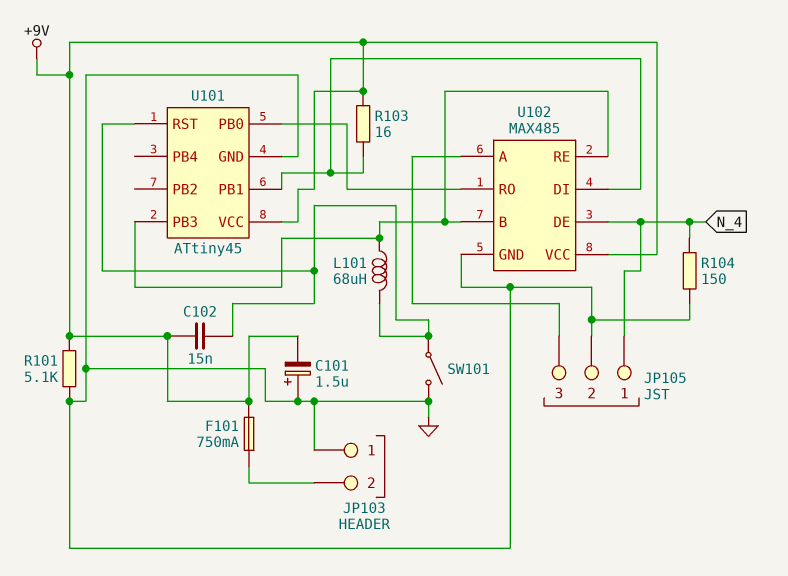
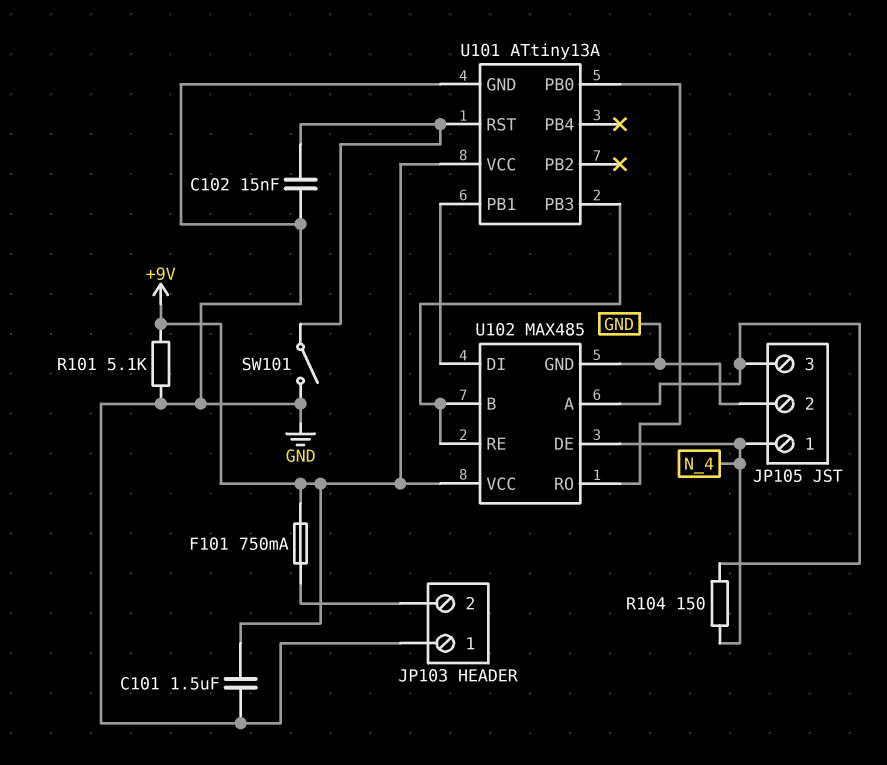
C101: 1.5uF (plus GND, minus +9V) -> 1.5uF (+9V, GND)
C102: 15nF (+9V, U101/RST) -> 15nF (GND, U101/RST)
L101: 68uH (U101/PB3, U101/RST) -> none
R103: 16 (+9V, U101/PB1) -> none
R104: 150 (GND, N_4) -> 150 (JP105/3, N_4)
U101: ATtiny45 -> ATtiny13A

